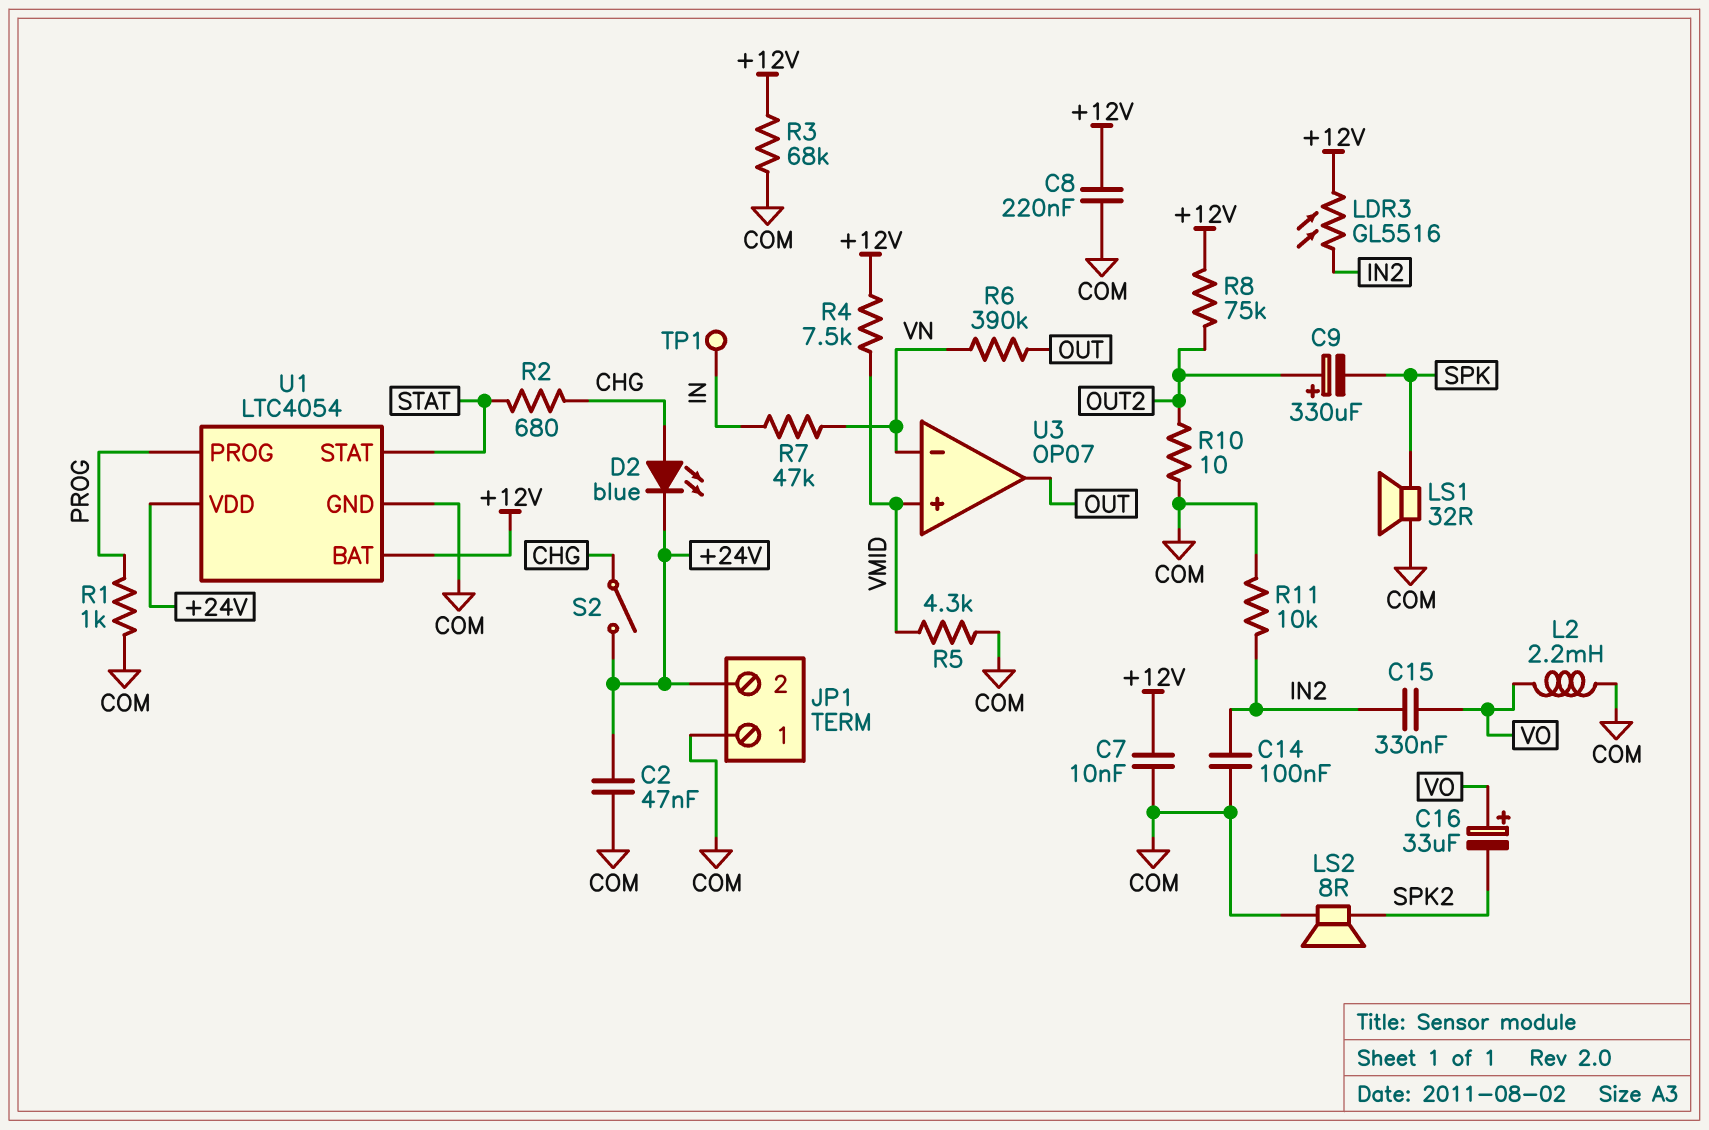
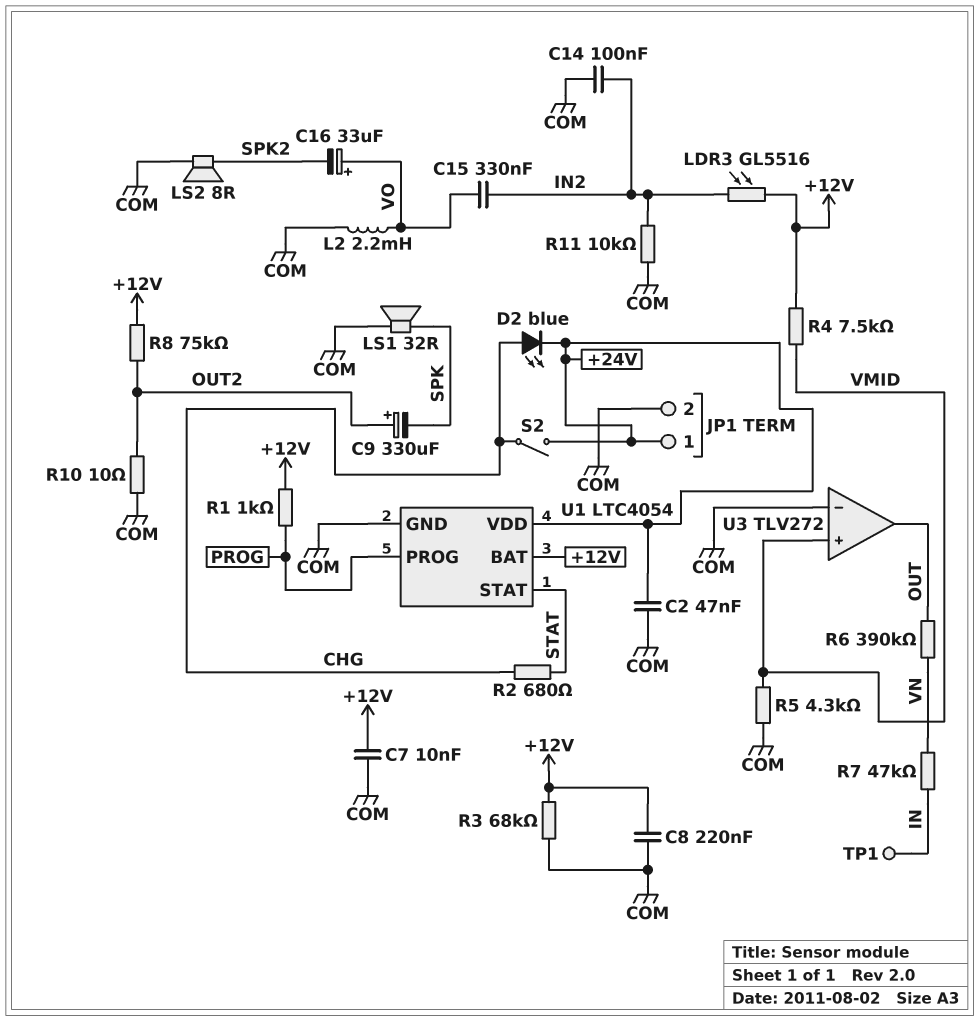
JP1 pin 1: COM -> +24V
JP1 pin 2: +24V -> COM
R1: 1k (COM, PROG) -> 1k (+12V, PROG)
U3: OP07 -> TLV272
U3 pin in-: VN -> COM

